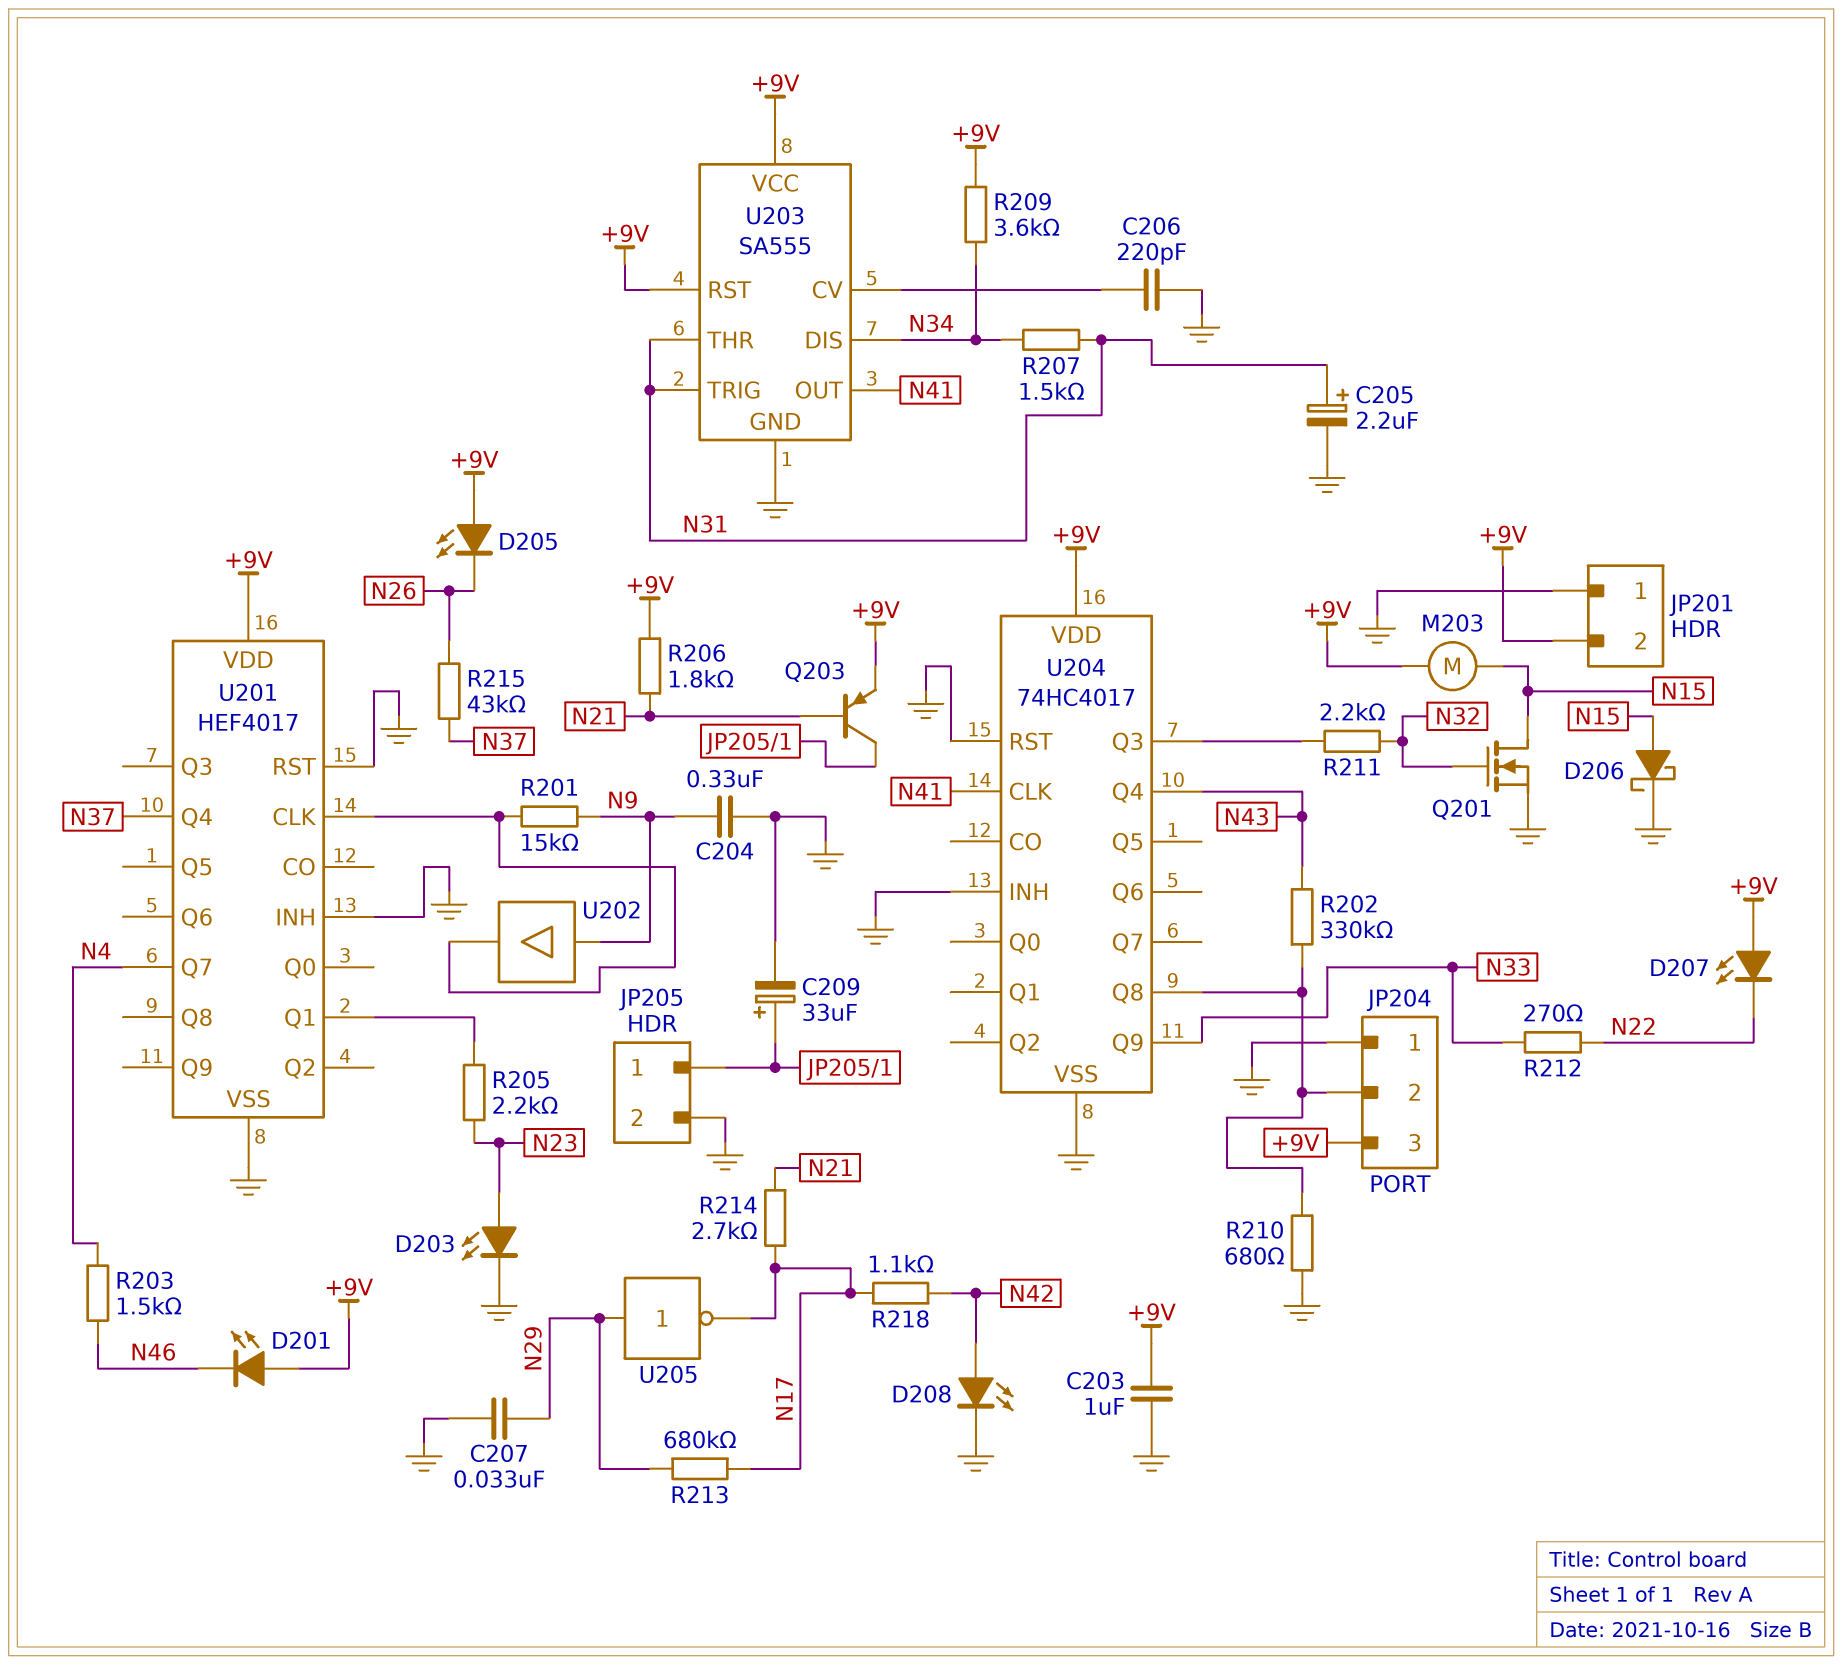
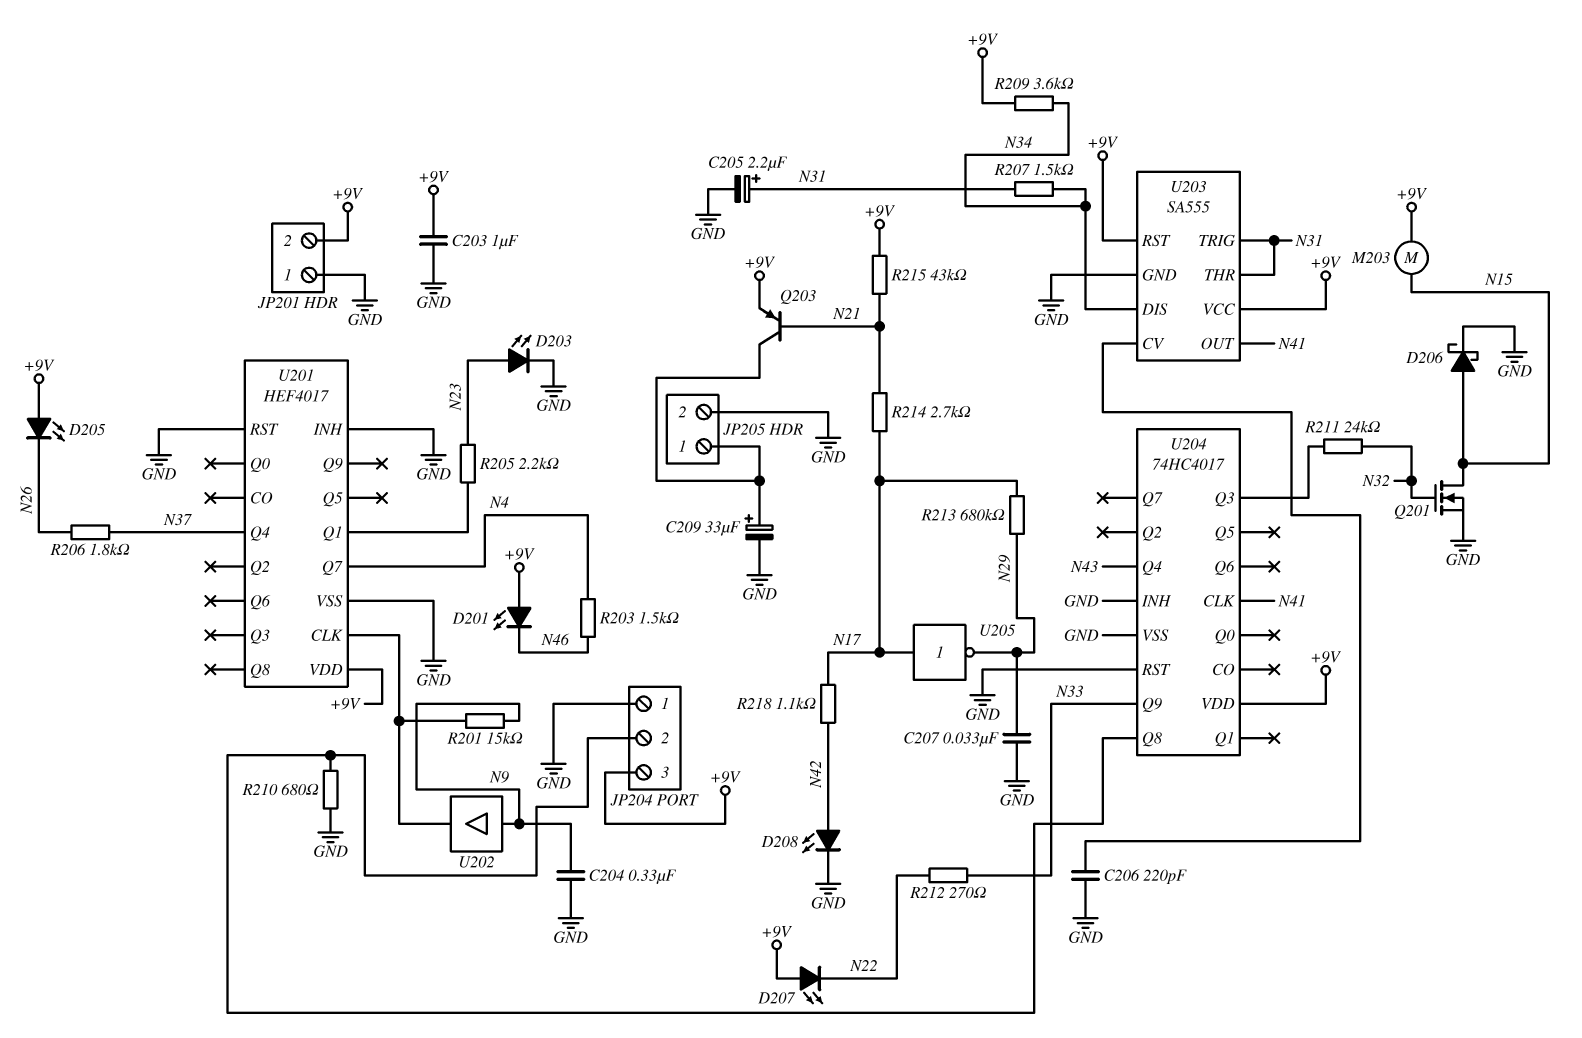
R202: 330k (JP204/2, N43) -> none
R206: 1.8k (+9V, N21) -> 1.8k (N26, N37)
R211: 2.2k (N32, U204/Q3) -> 24k (N32, U204/Q3)
R215: 43k (N26, N37) -> 43k (+9V, N21)
U205: NOT (in N29, out N17) -> NOT (in N17, out N29)

